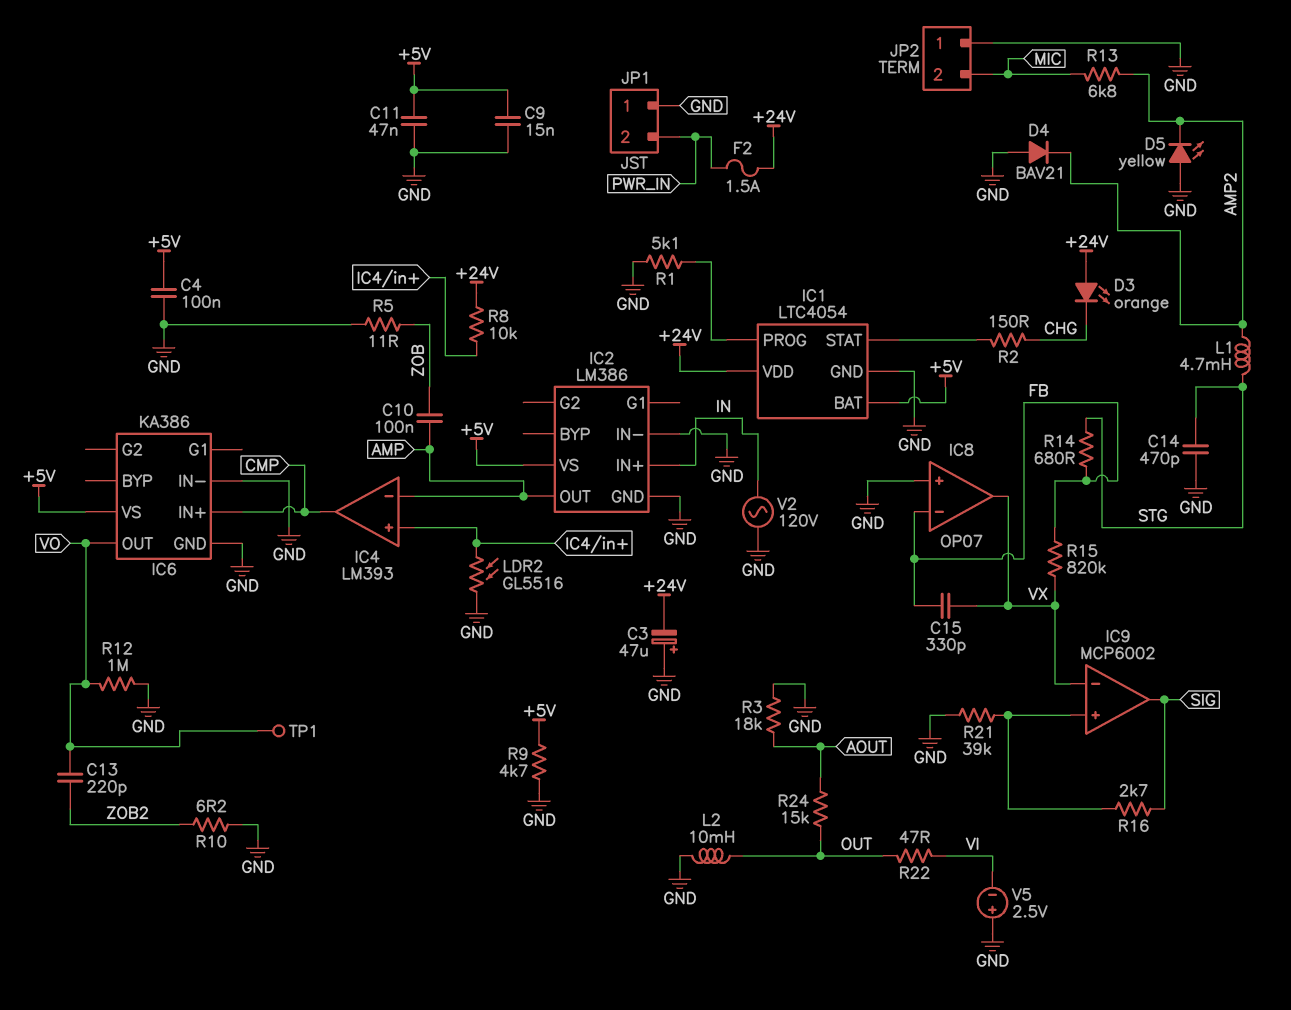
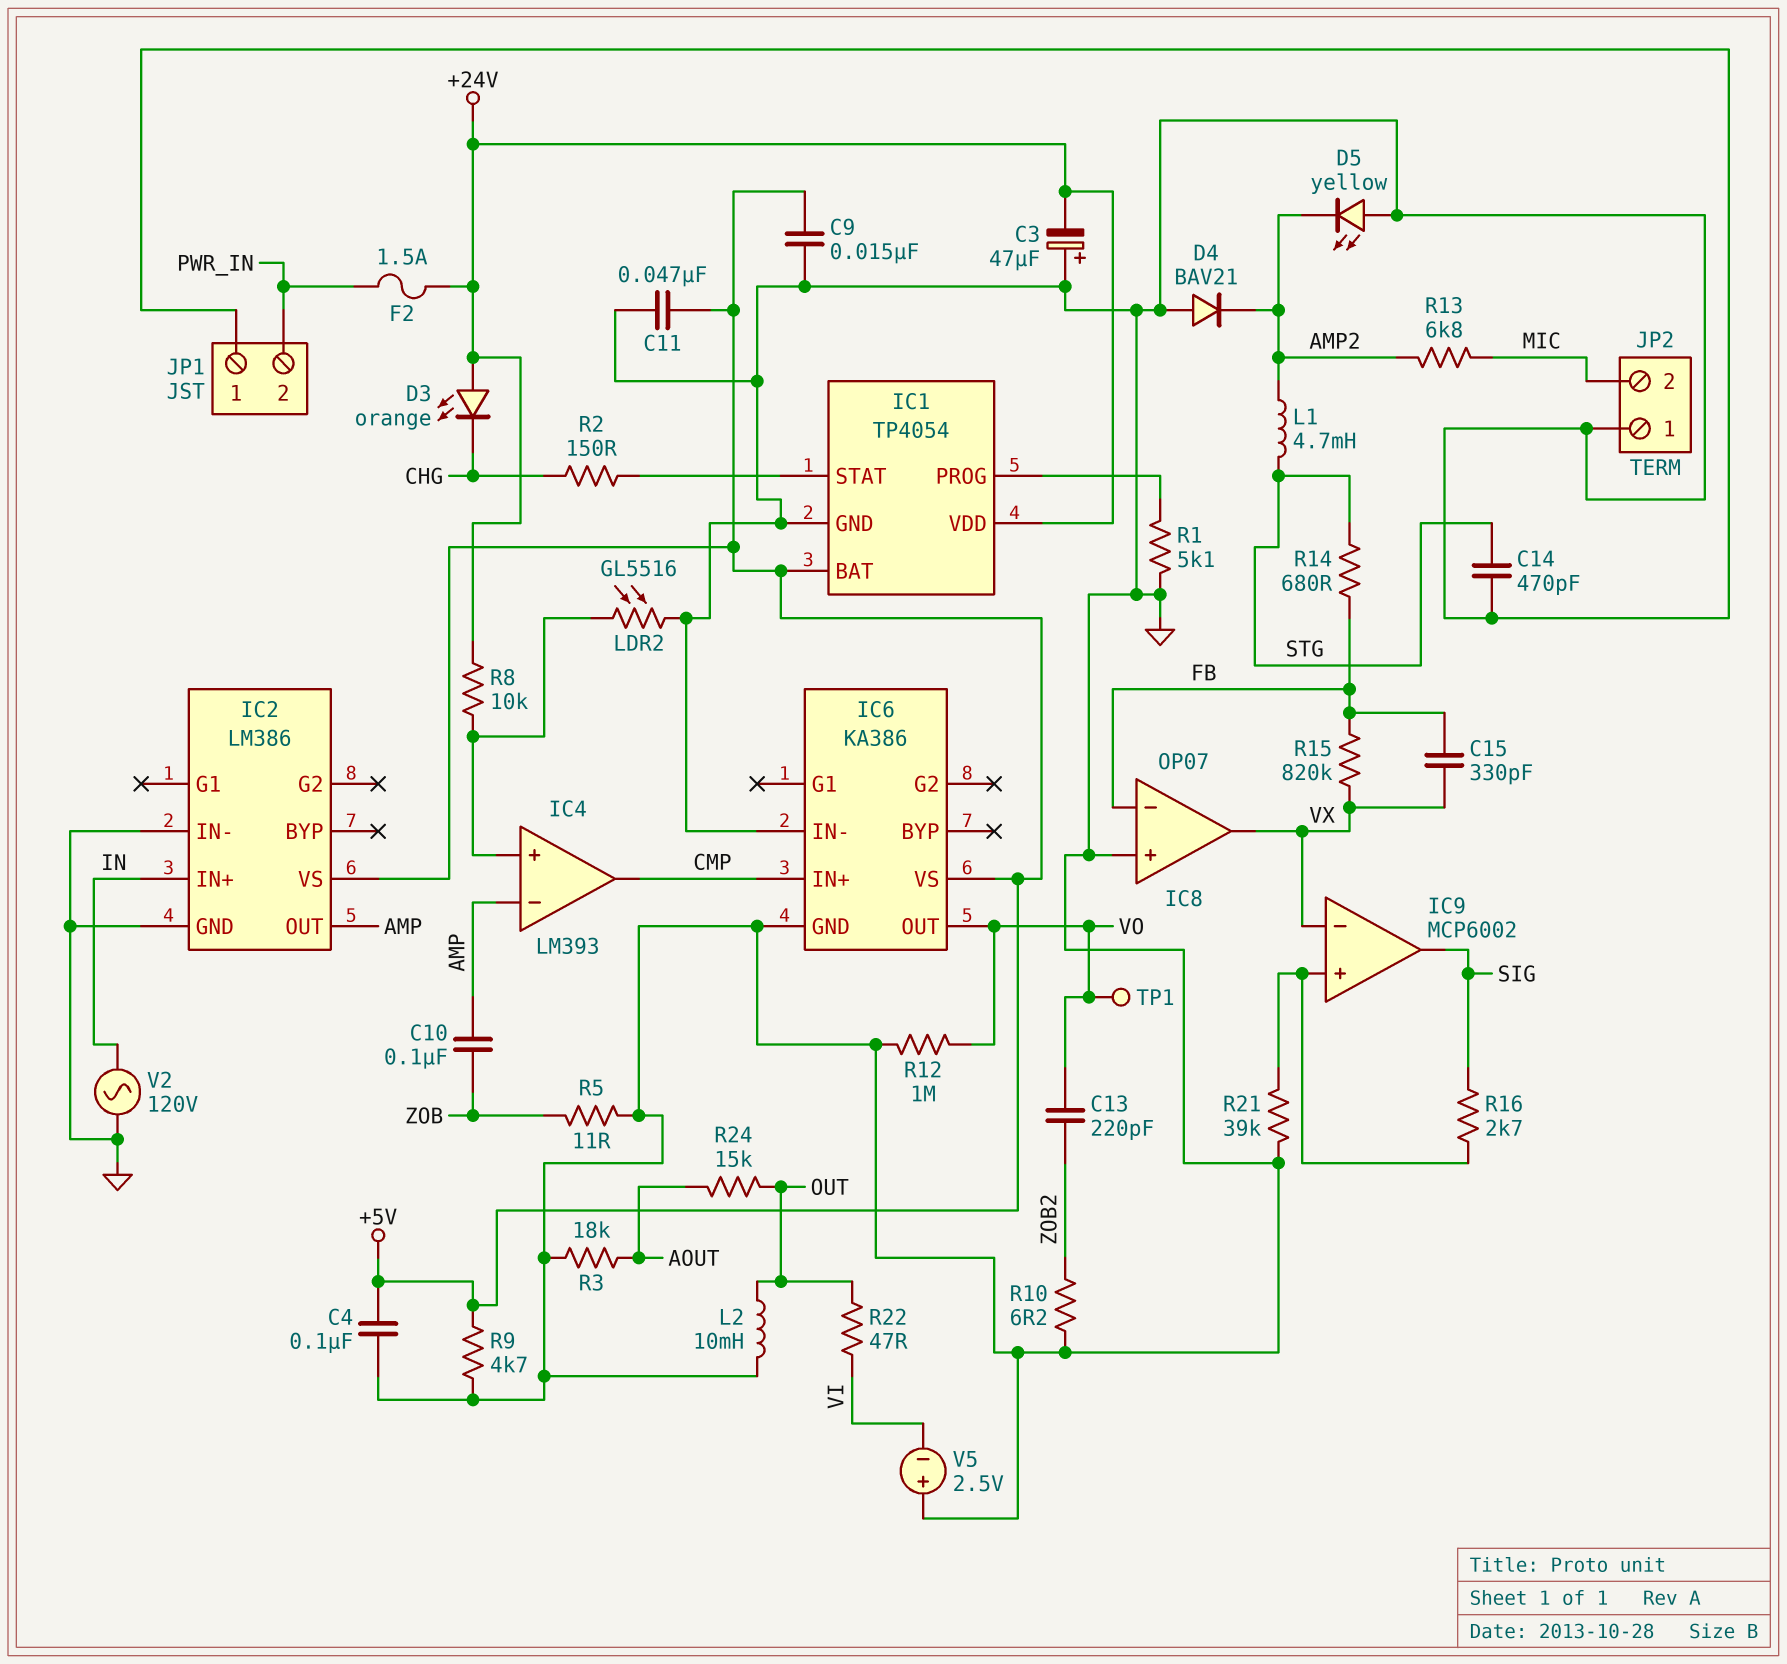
IC1: LTC4054 -> TP4054

